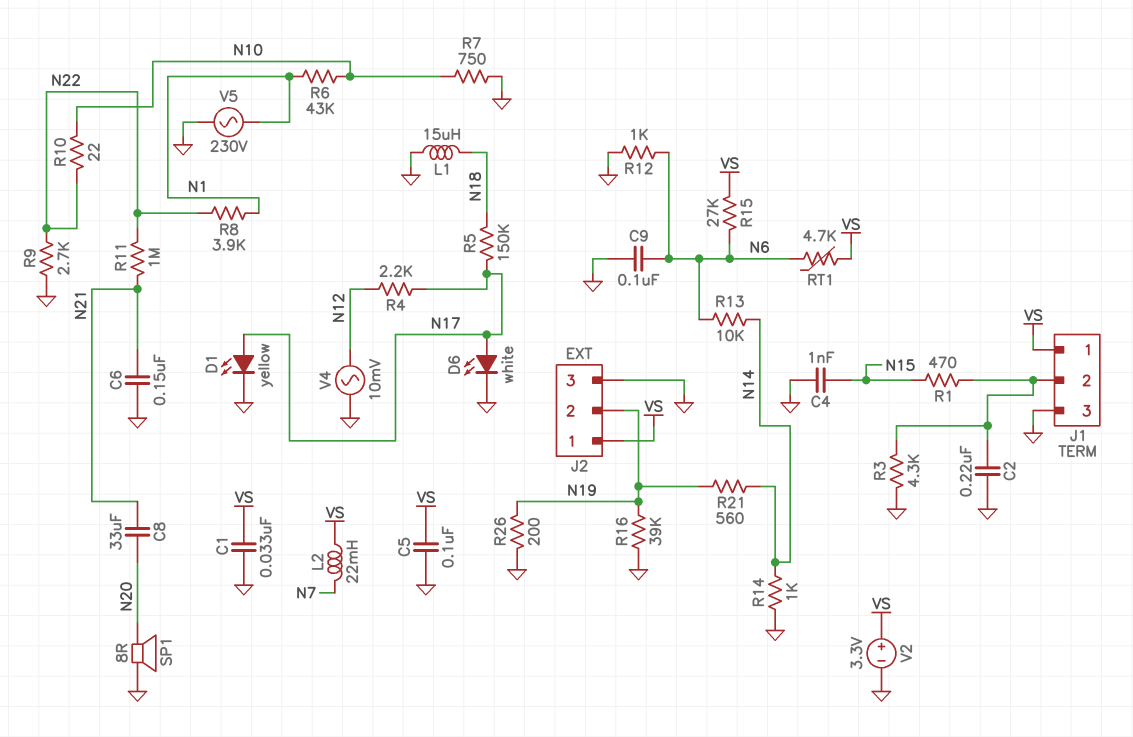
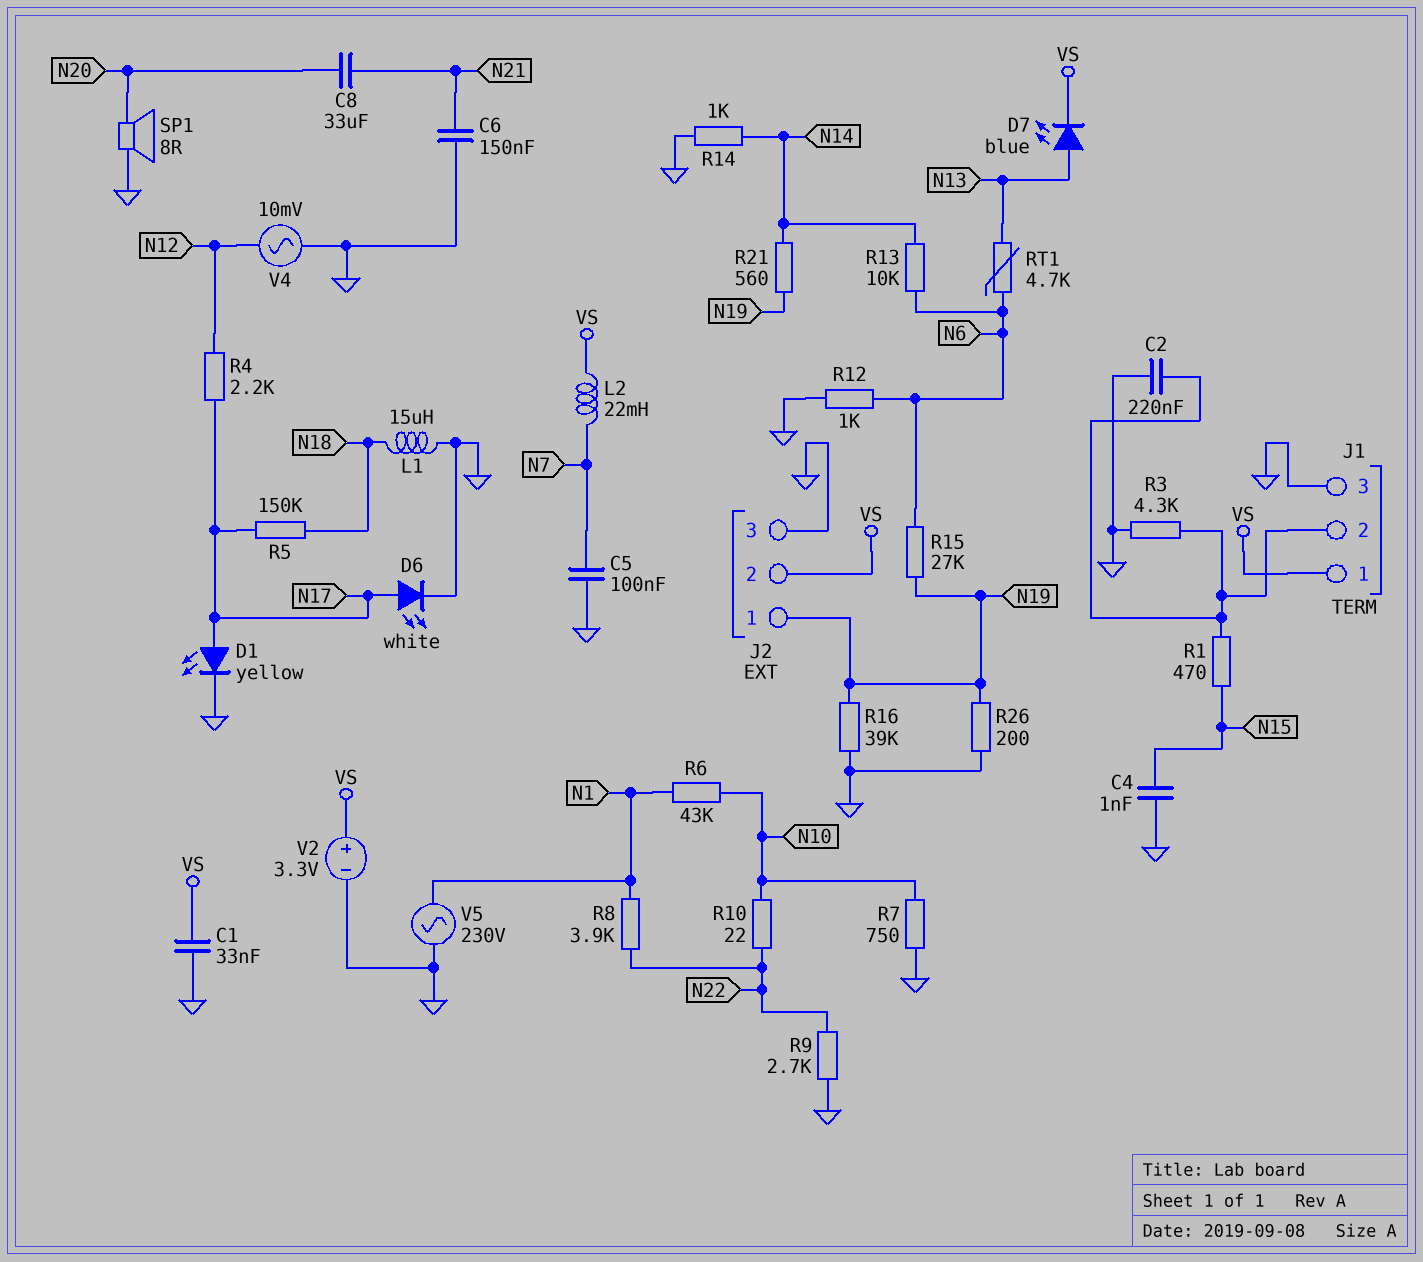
C5: 100nF (GND, VS) -> 100nF (GND, N7)
C9: 100nF (GND, N6) -> none
D7: none -> LED blue (A N13, K VS)
J2 pin 1: VS -> N19
J2 pin 2: N19 -> VS
R11: 1M (N21, N22) -> none
R15: 27k (N6, VS) -> 27k (N6, N19)
RT1: 4.7k (N6, VS) -> 4.7k (N6, N13)

